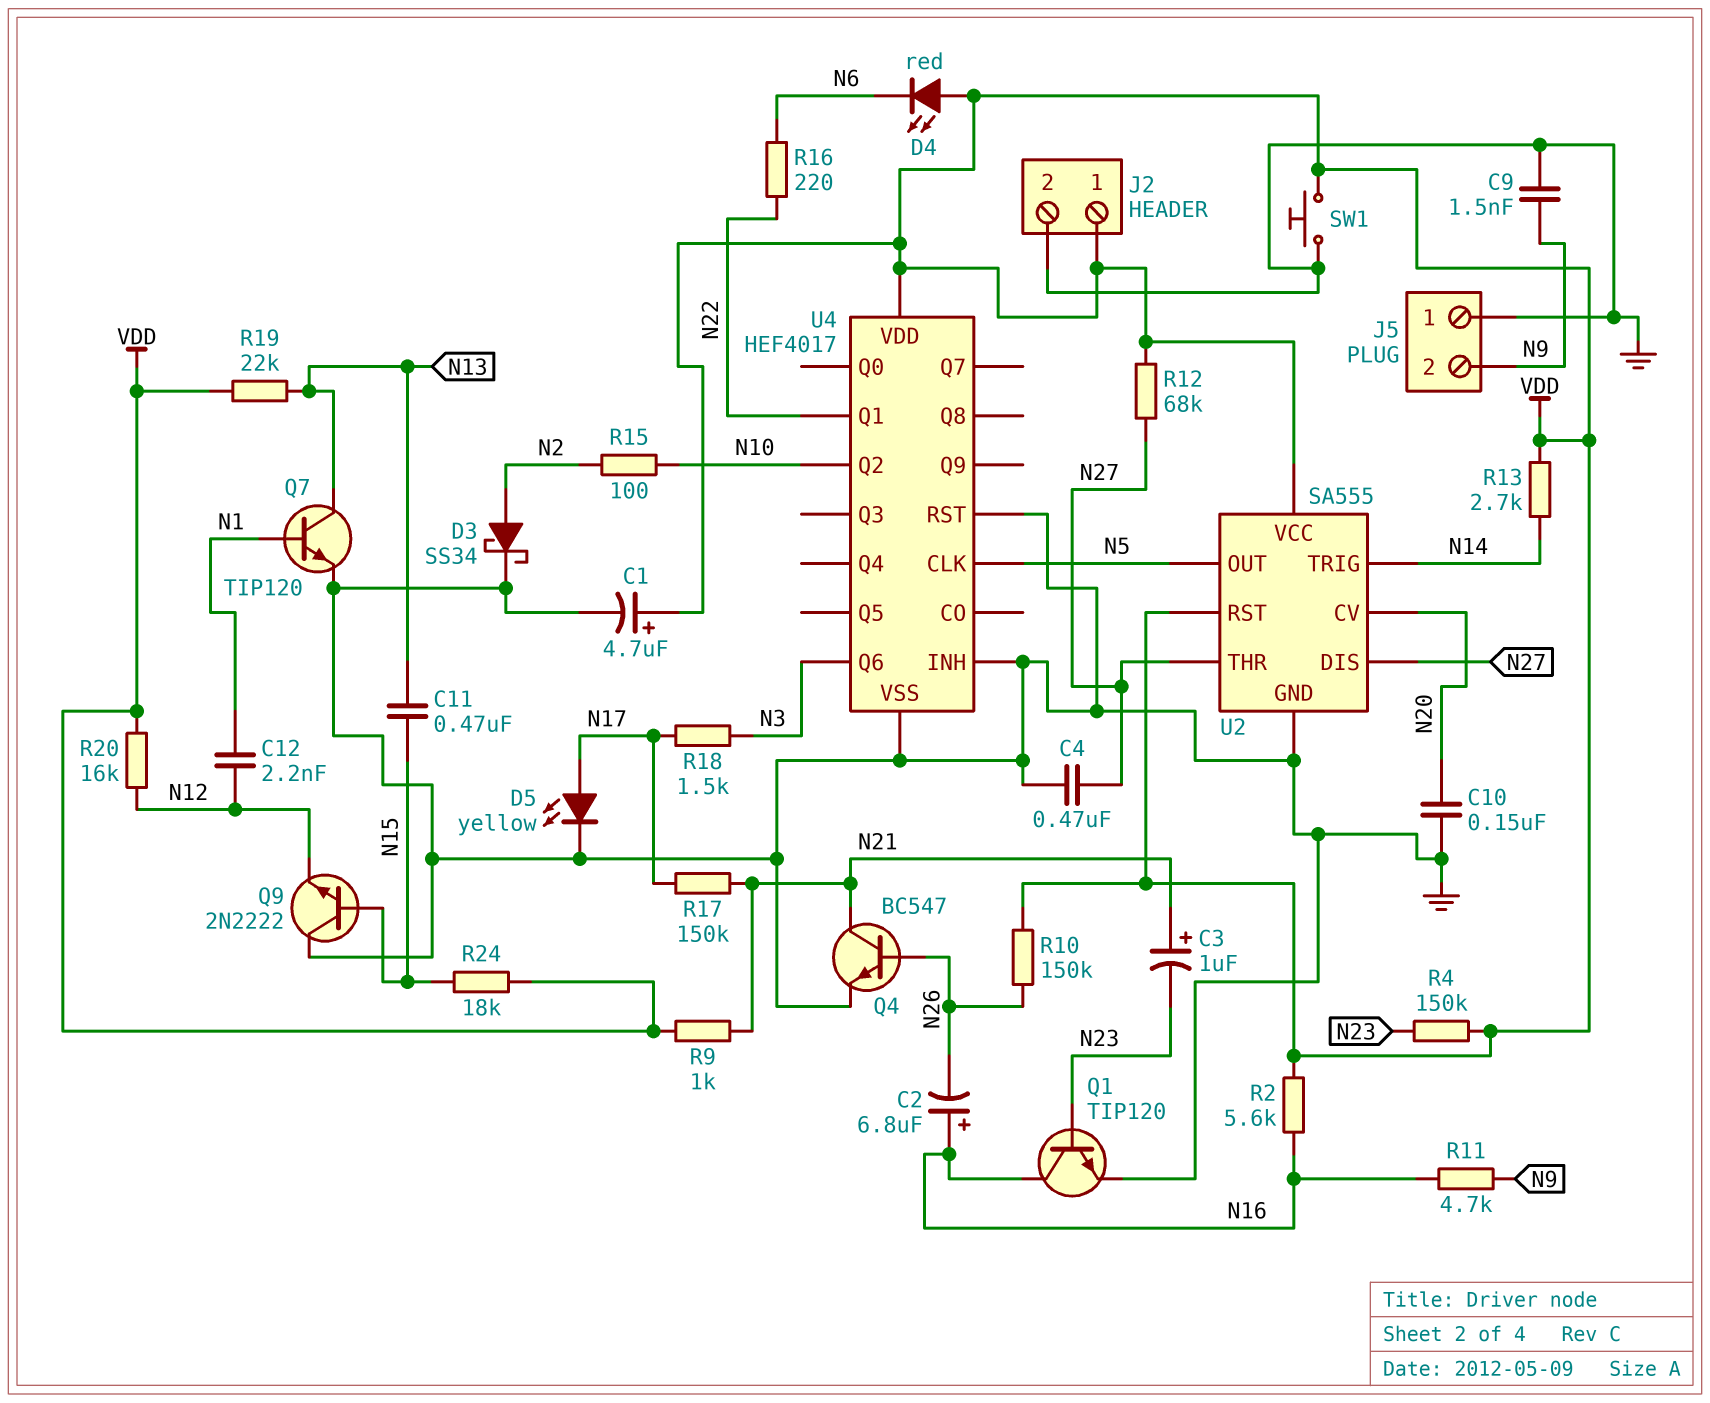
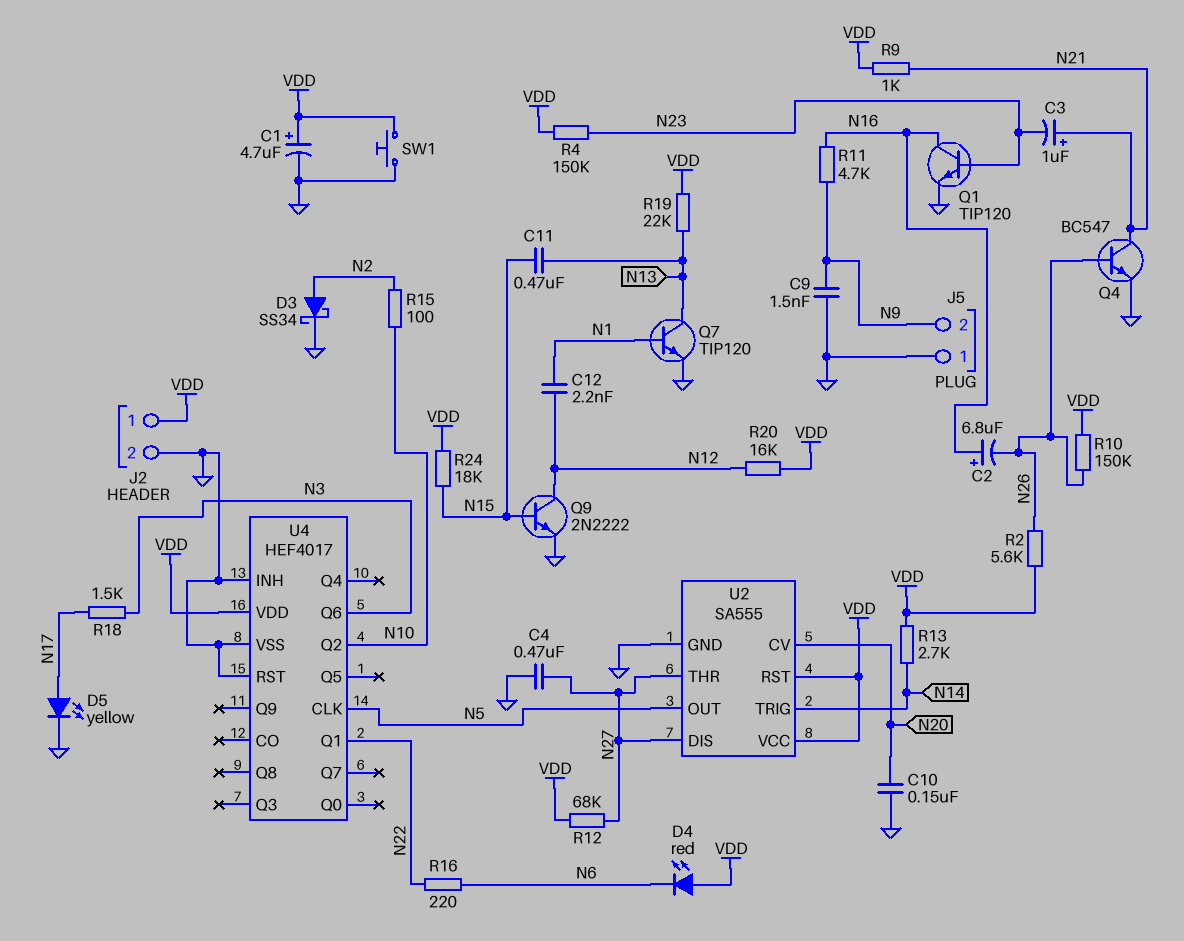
Q9: NPN 2N2222 (B N15, C GND, E N12) -> NPN 2N2222 (B N15, C N12, E GND)
R2: 5.6k (N16, VDD) -> 5.6k (N26, VDD)
R17: 150k (N17, N21) -> none

